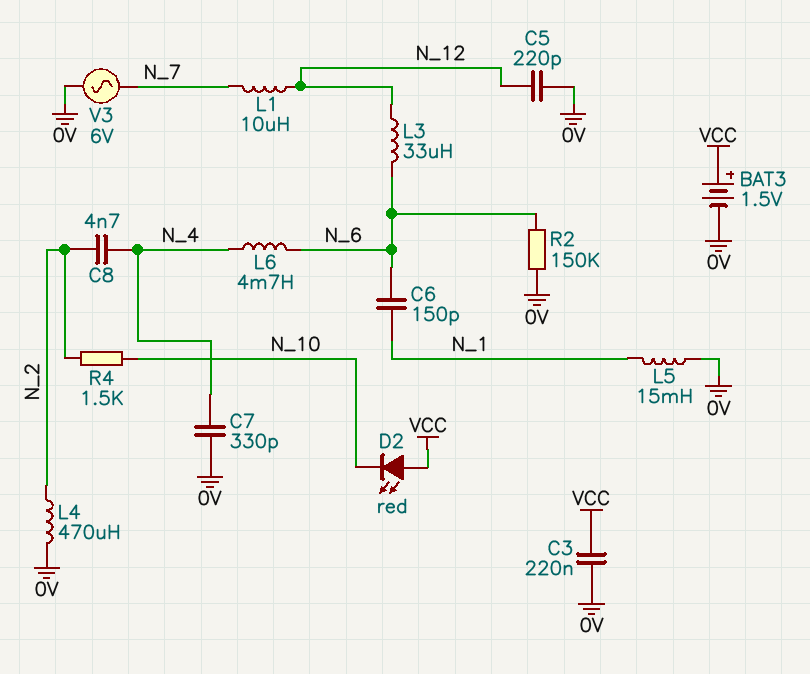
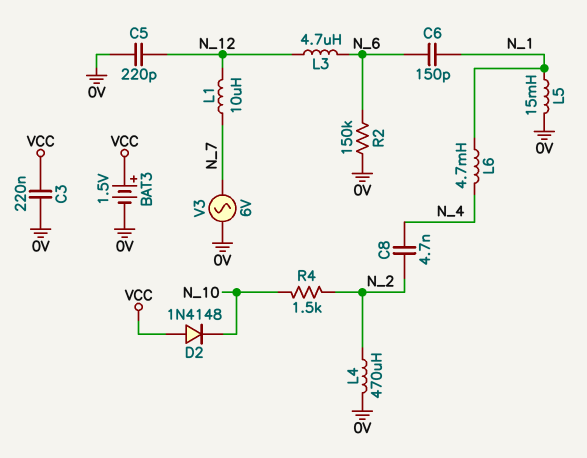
C7: 330pF (0V, N_4) -> none
D2: LED red (A VCC, K N_10) -> diode 1N4148 (A VCC, K N_10)
L3: 33uH (N_6, N_12) -> 4.7uH (N_6, N_12)
L6: 4.7mH (N_4, N_6) -> 4.7mH (N_1, N_4)

